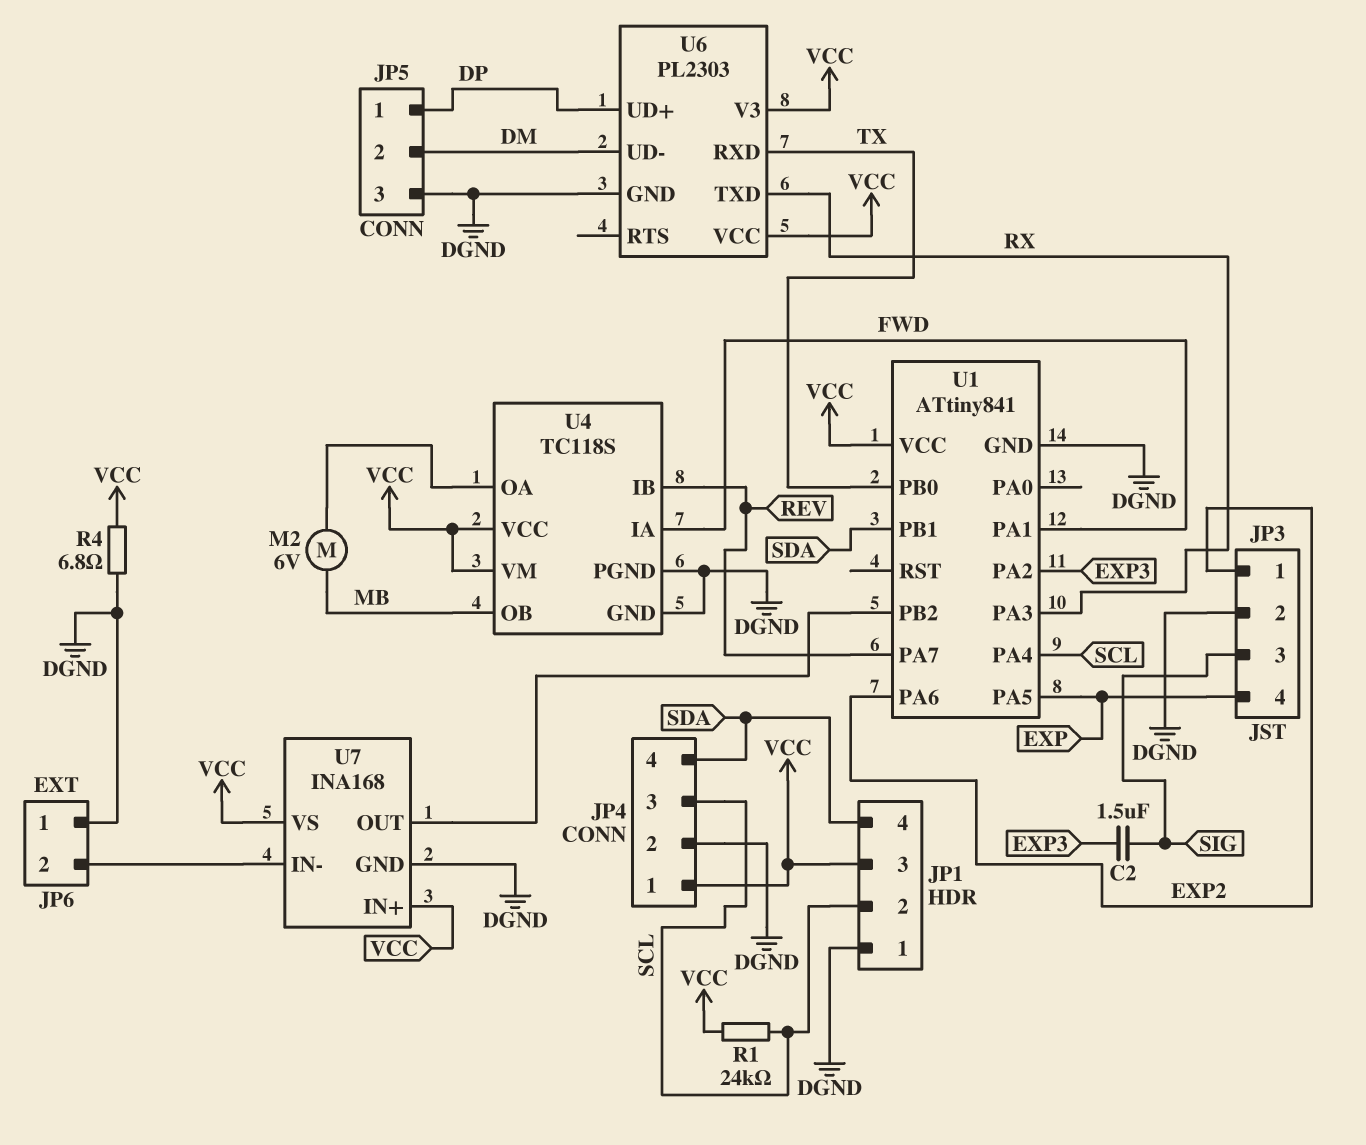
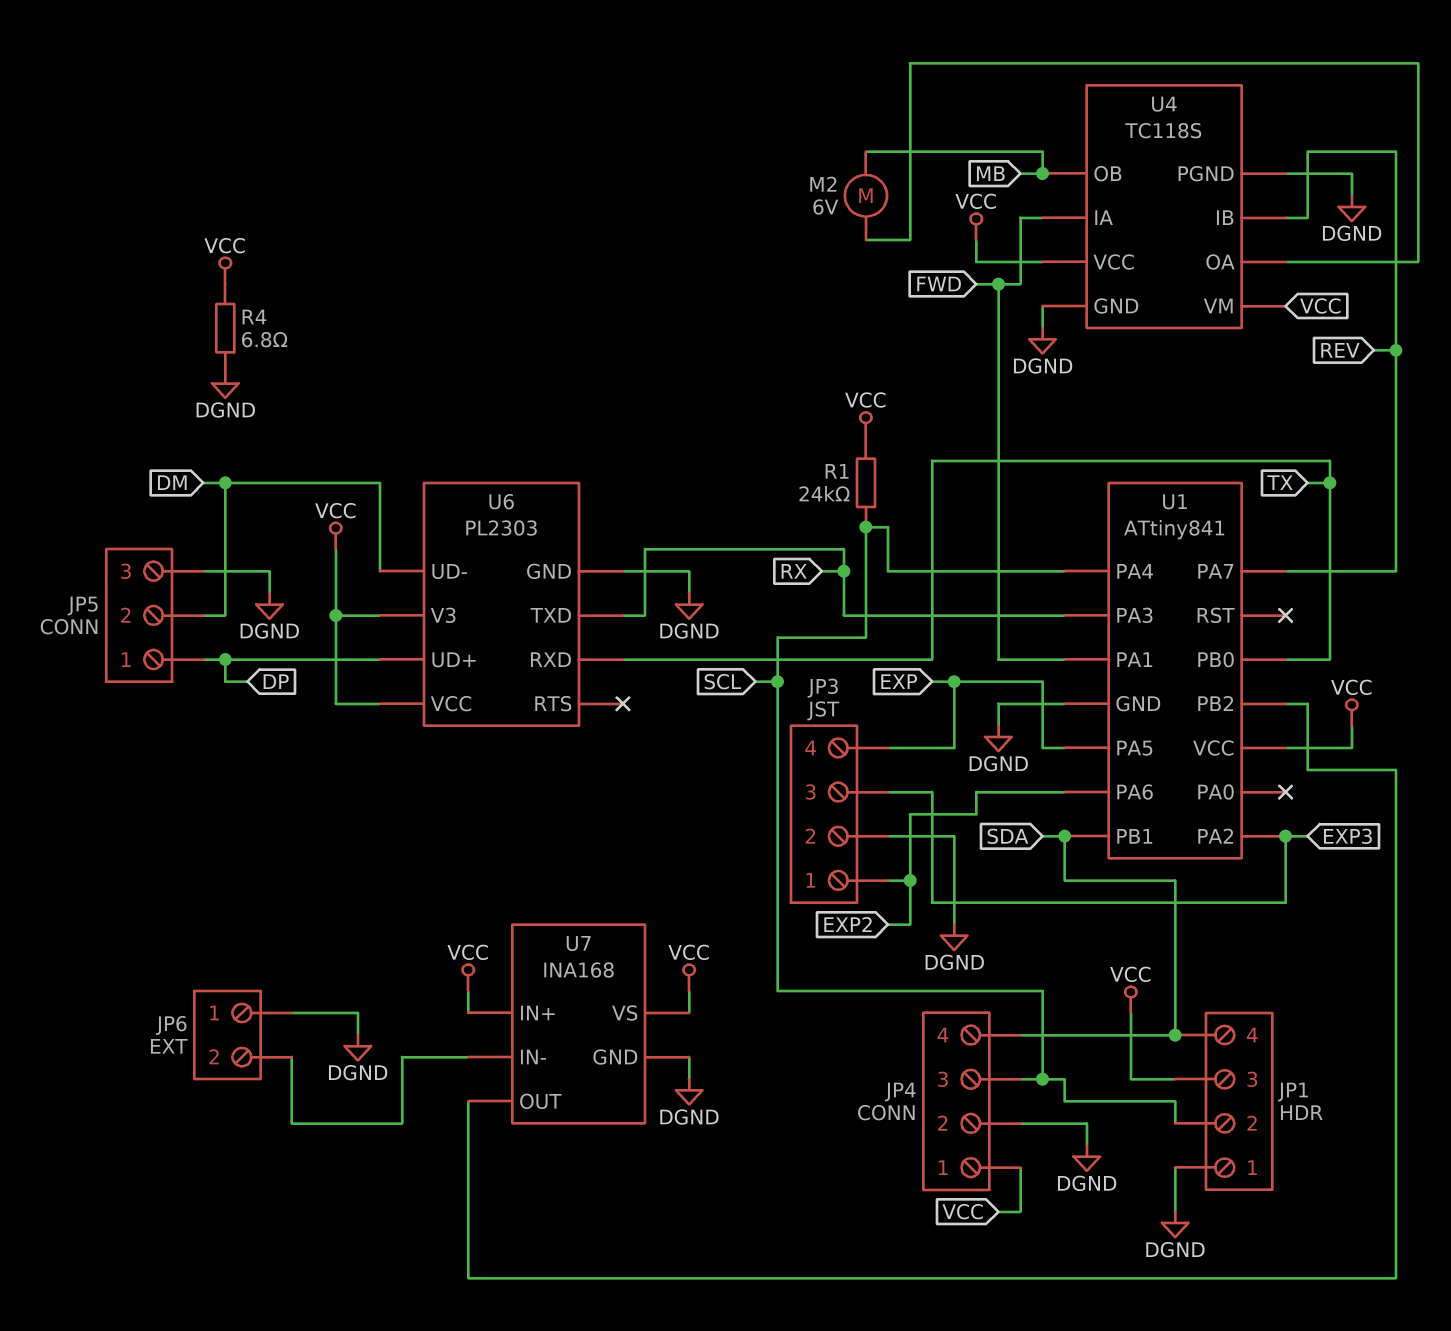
C2: 1.5uF (EXP3, SIG) -> none
JP3 pin 3: SIG -> EXP3

